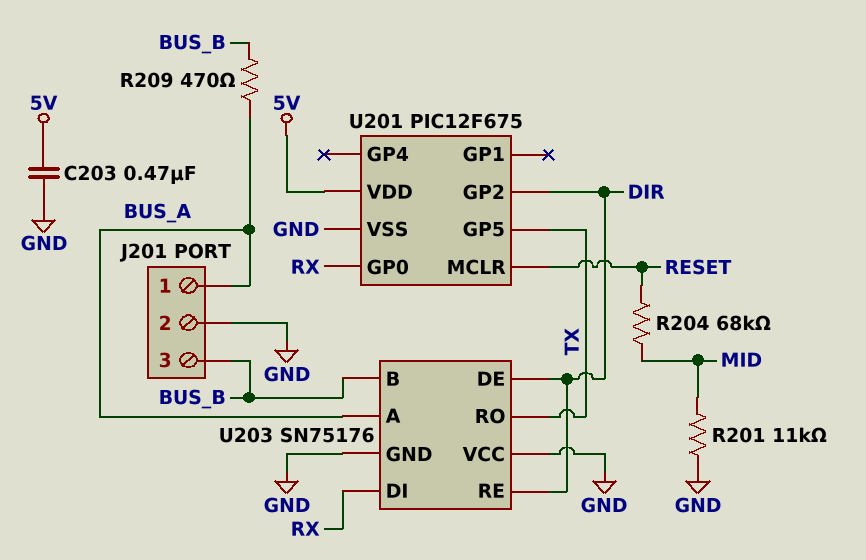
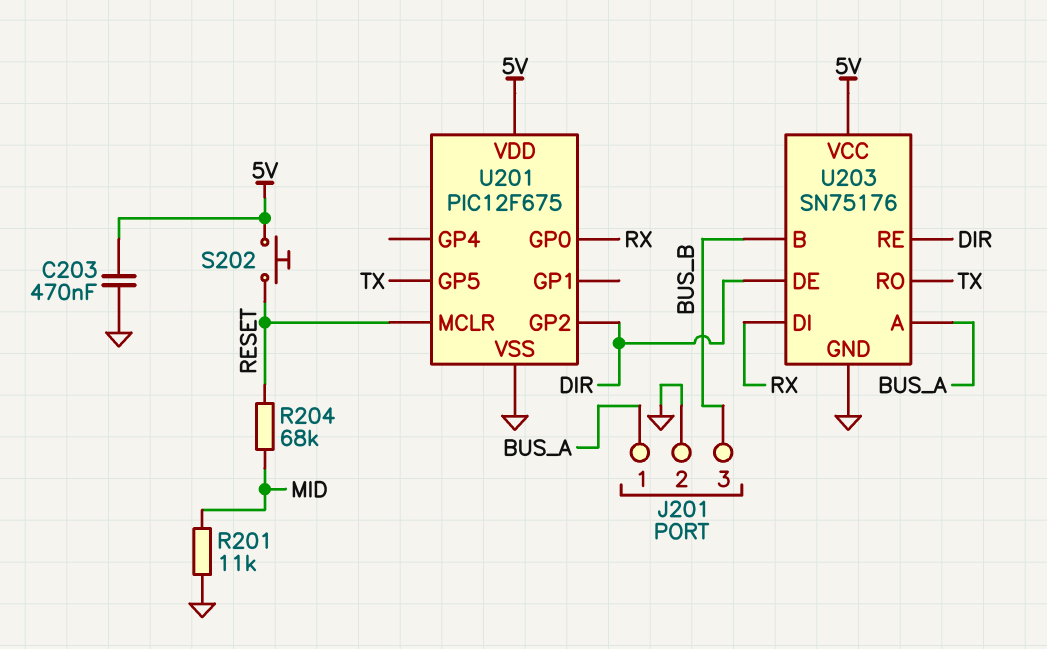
R209: 470 (BUS_A, BUS_B) -> none
S202: none -> button (5V, RESET)
U203 pin VCC: GND -> 5V

